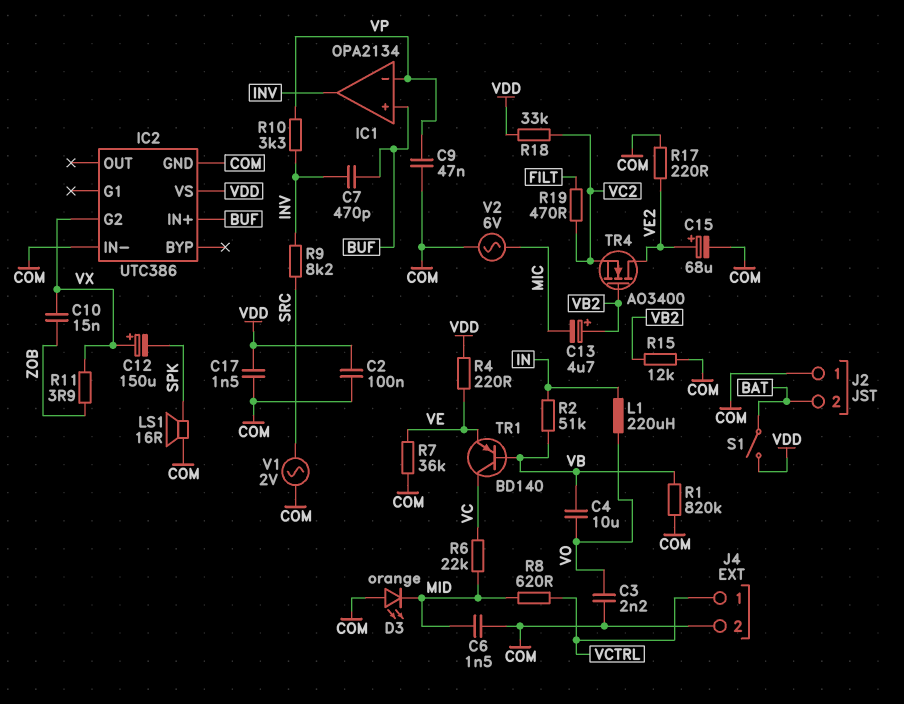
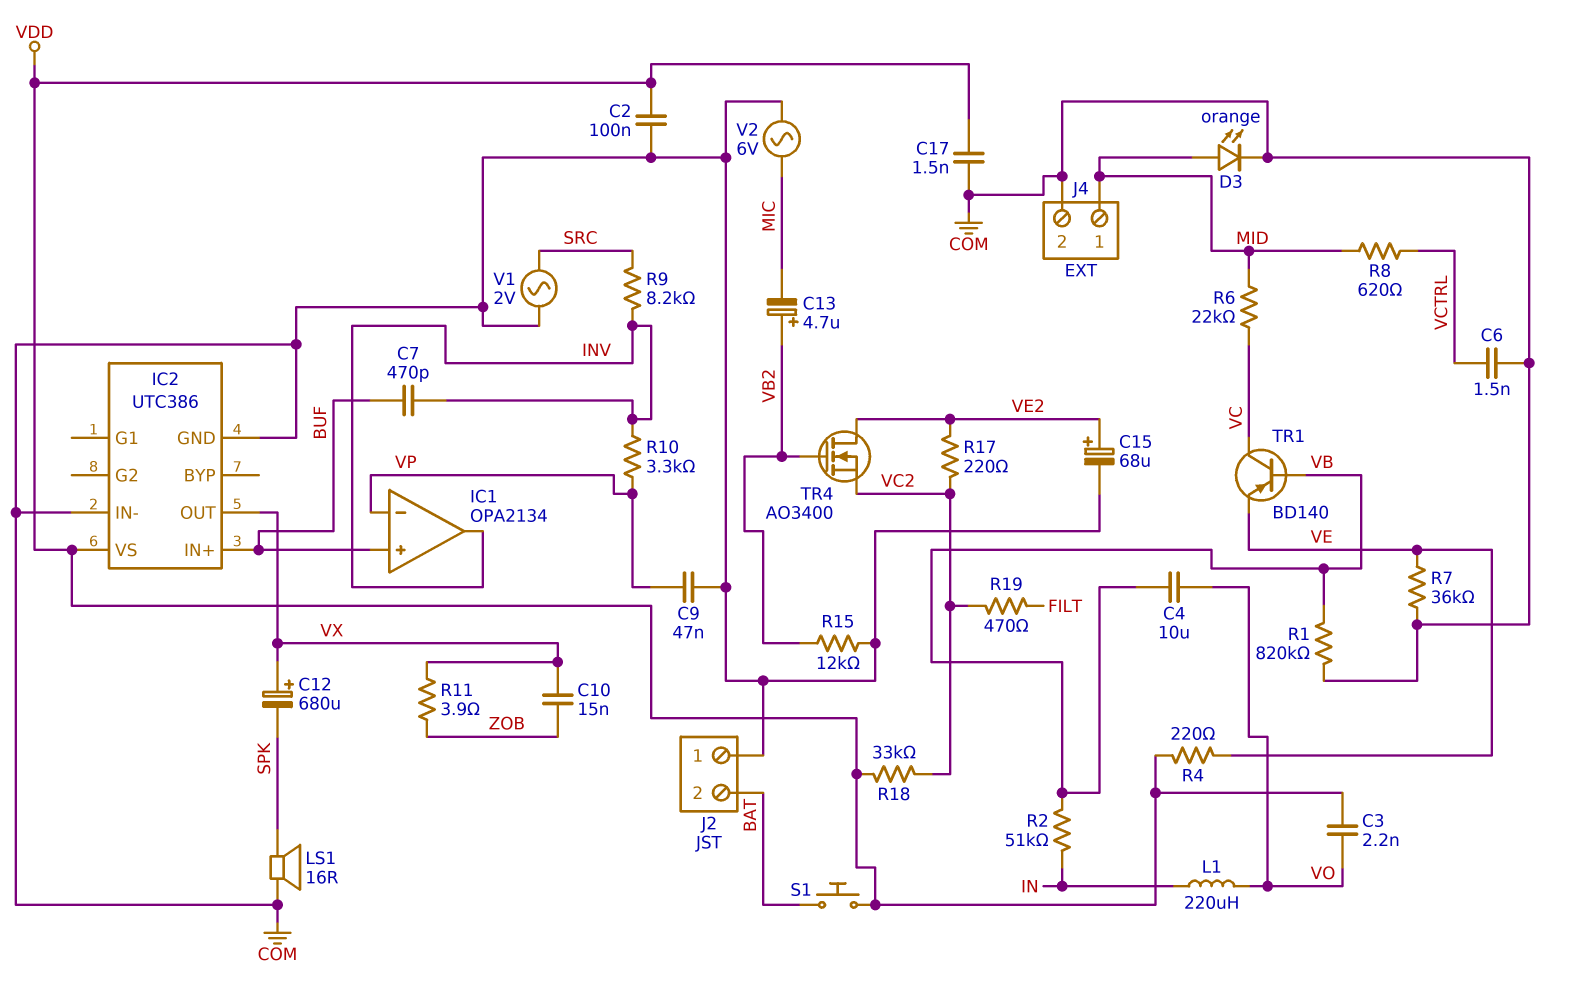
C3: 2.2nF (COM, VO) -> 2.2nF (VDD, VO)
C6: 1.5nF (COM, MID) -> 1.5nF (COM, VCTRL)
C12: 150uF (plus VX, minus SPK) -> 680uF (plus VX, minus SPK)
D3: LED orange (A COM, K MID) -> LED orange (A MID, K COM)
IC2 pin G2: VX -> none
IC2 pin OUT: none -> VX
J4 pin 1: VCTRL -> MID
R17: 220 (COM, VE2) -> 220 (VC2, VE2)
S1: switch (BAT, VDD) -> button (BAT, VDD)

